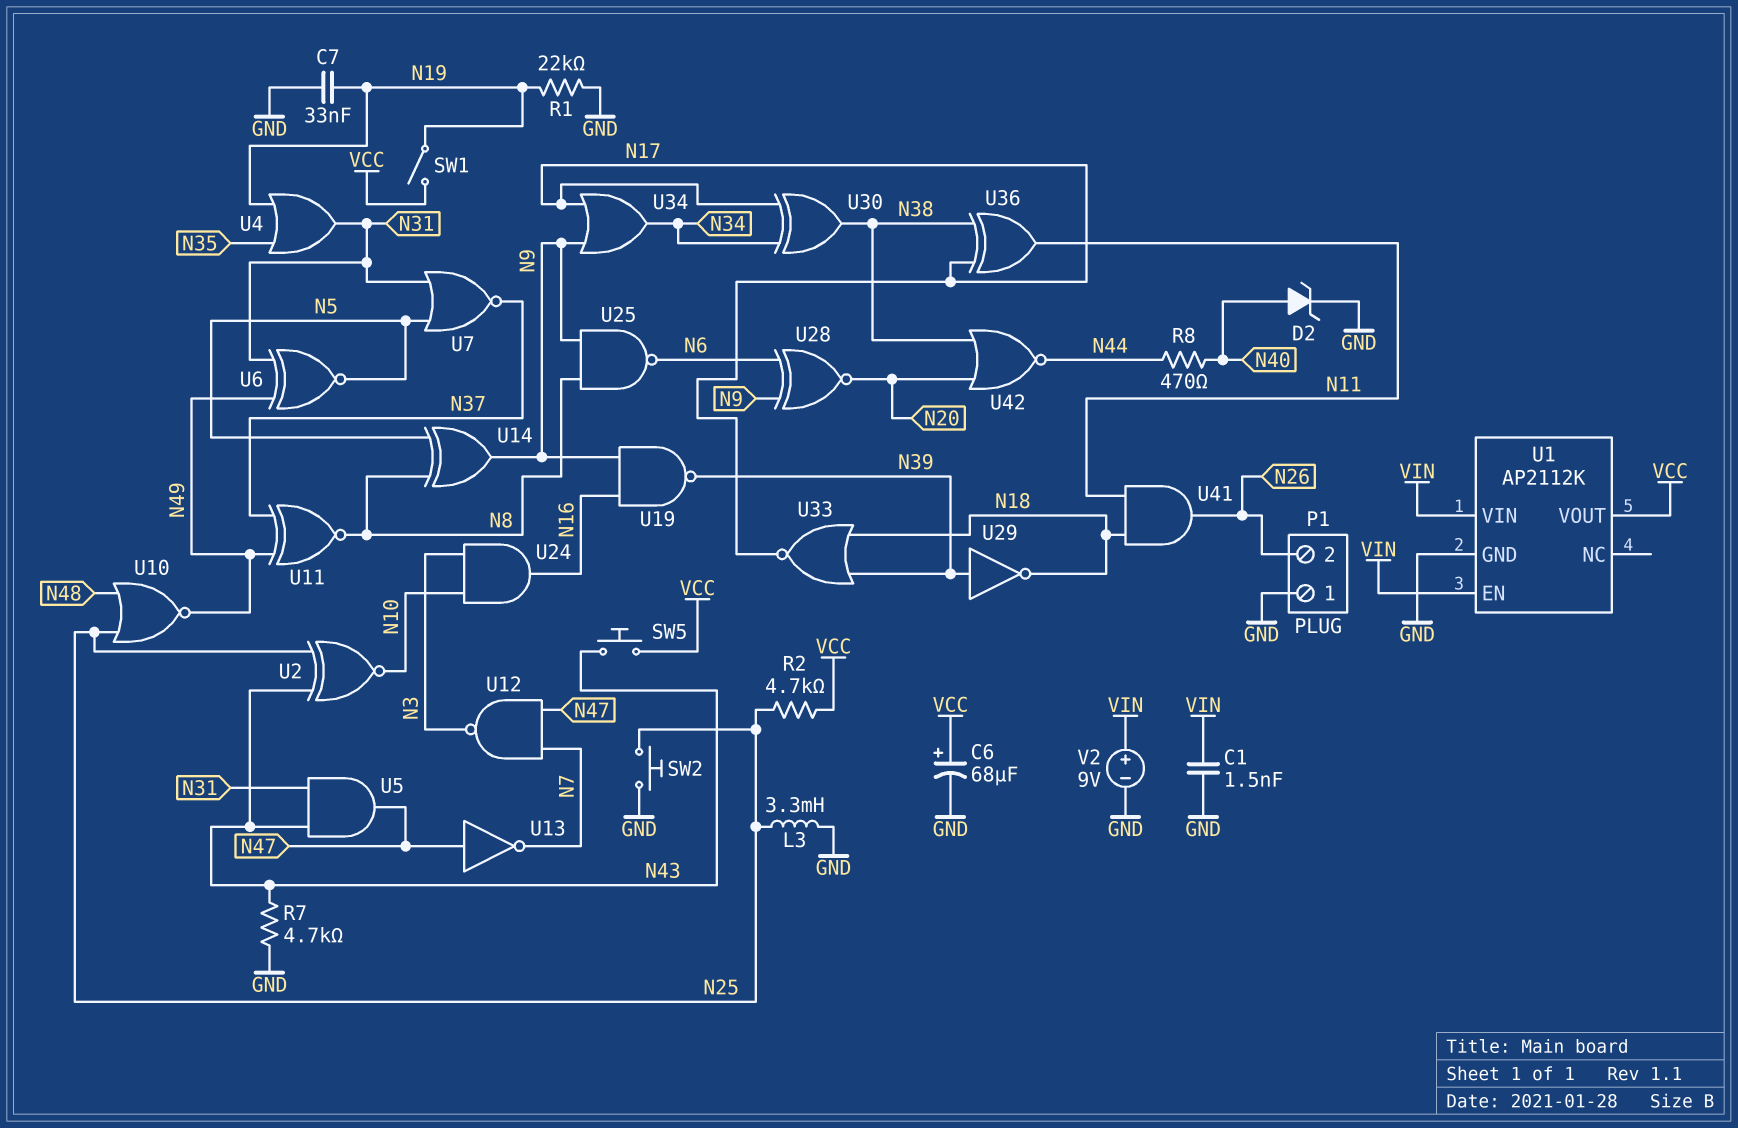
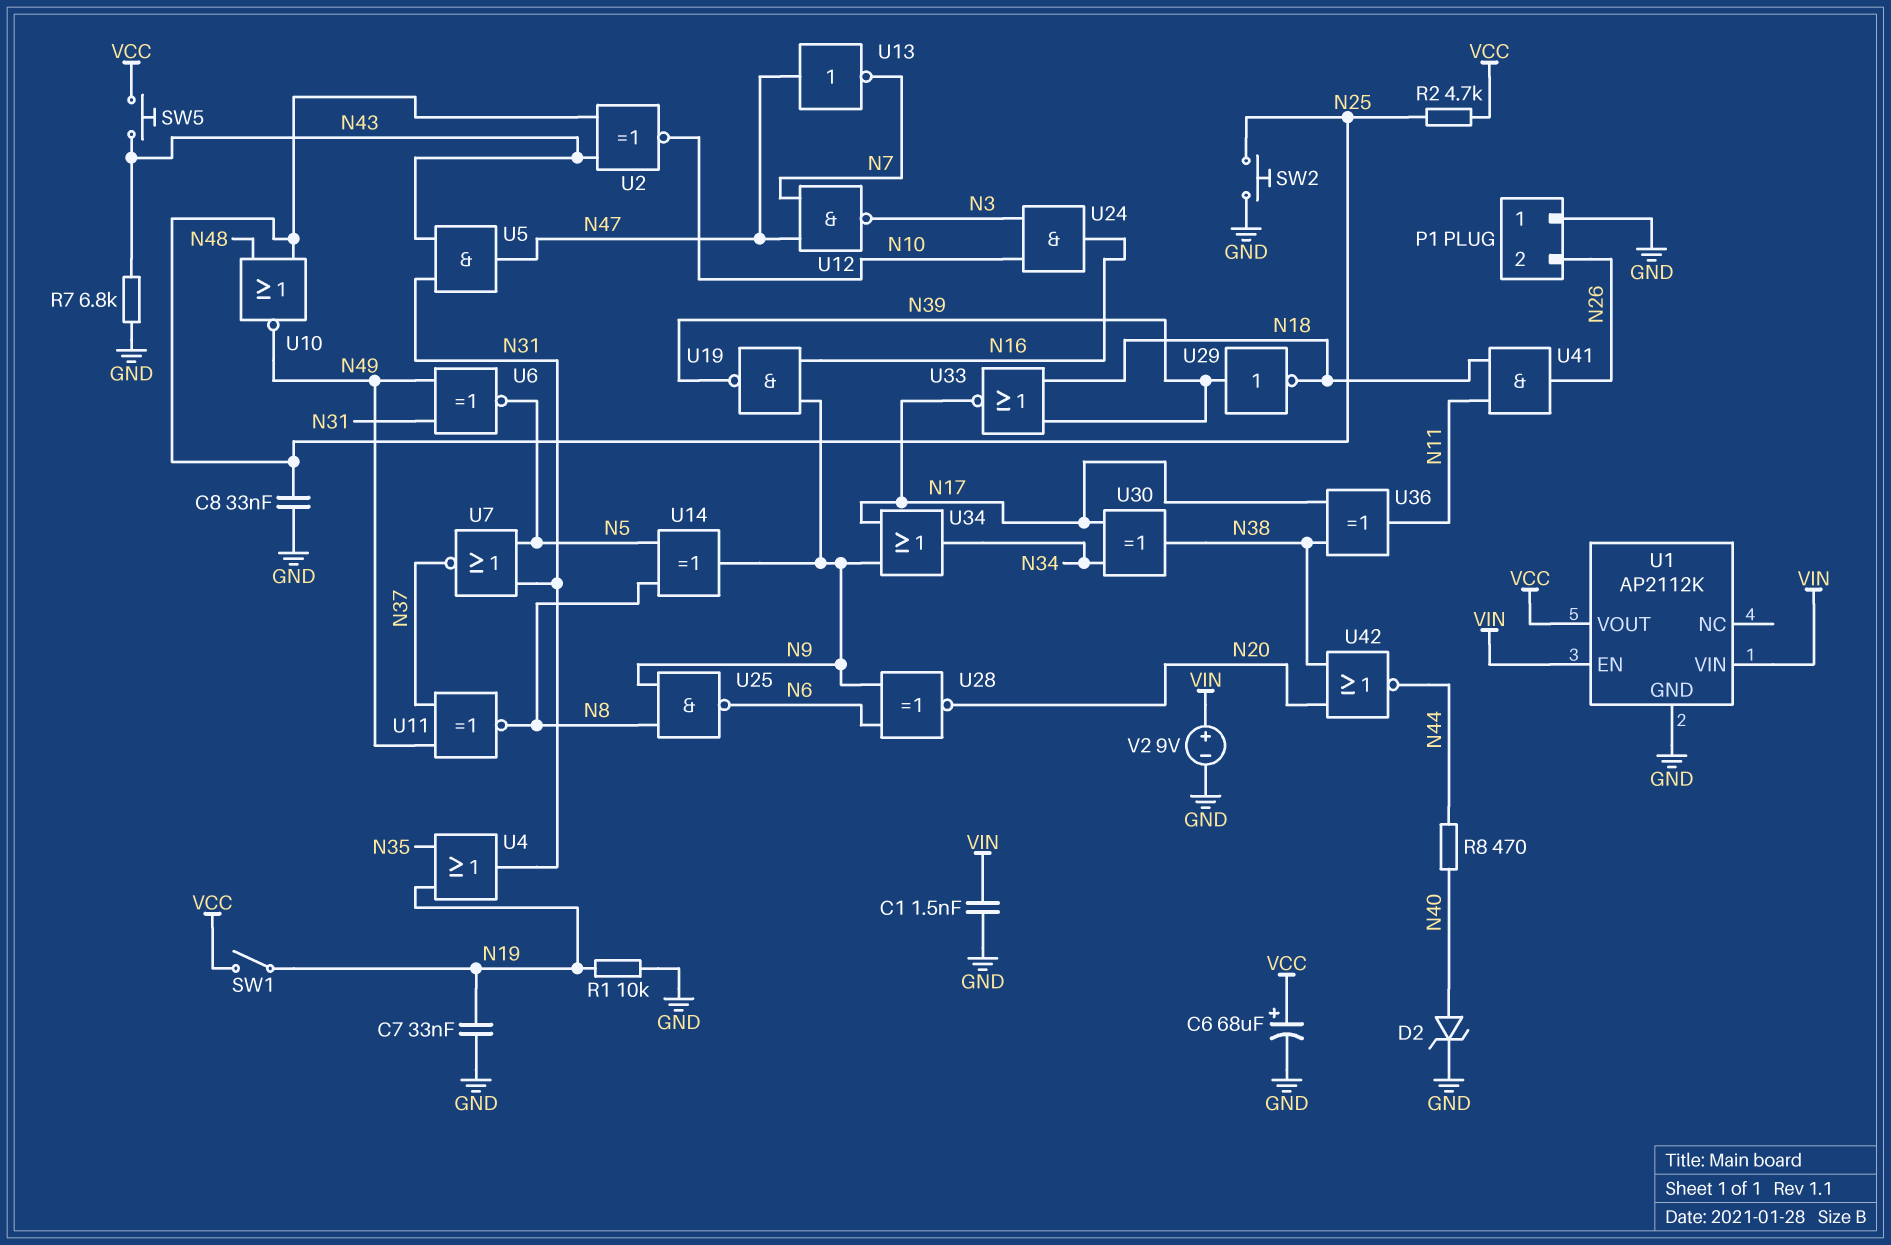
C8: none -> 33nF (GND, N25)
L3: 3.3mH (GND, N25) -> none
R1: 22k (GND, N19) -> 10k (GND, N19)
R7: 4.7k (GND, N43) -> 6.8k (GND, N43)

